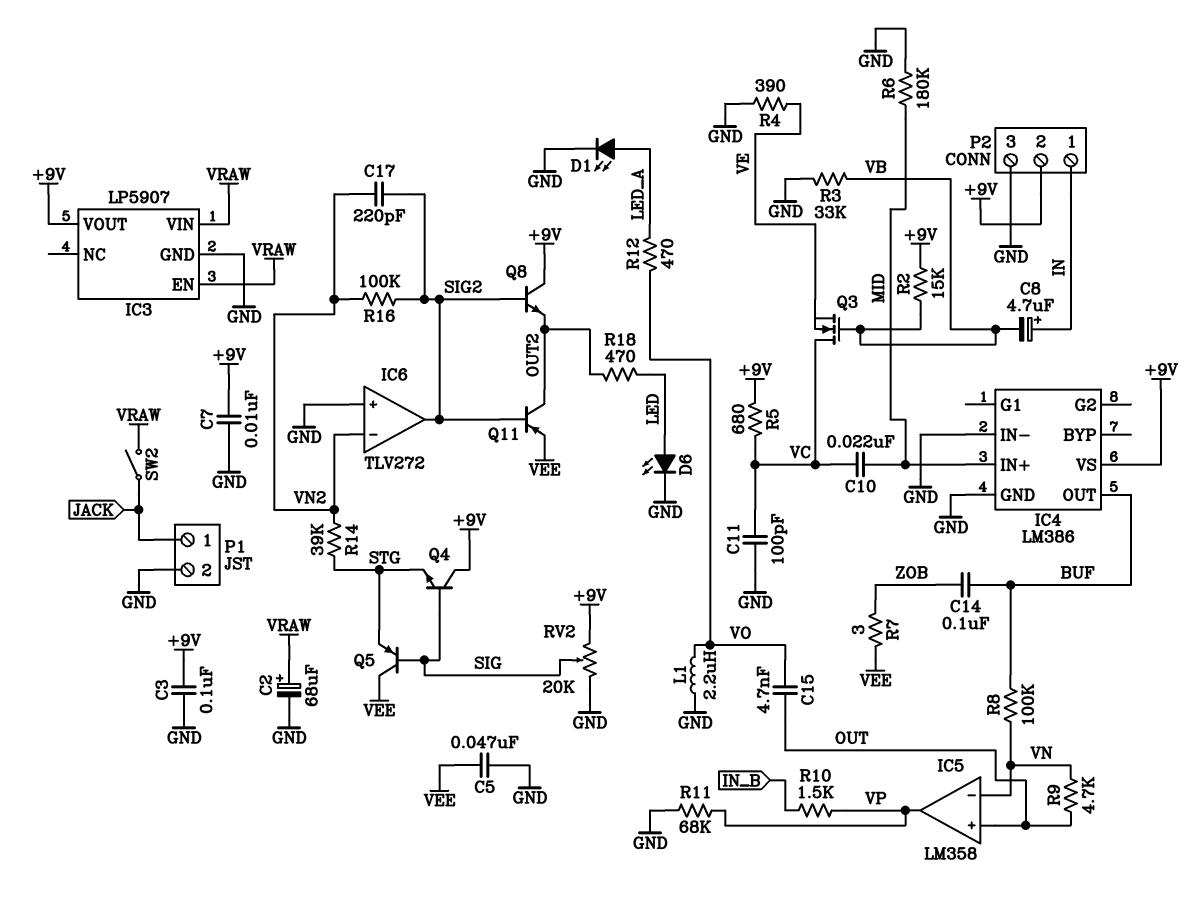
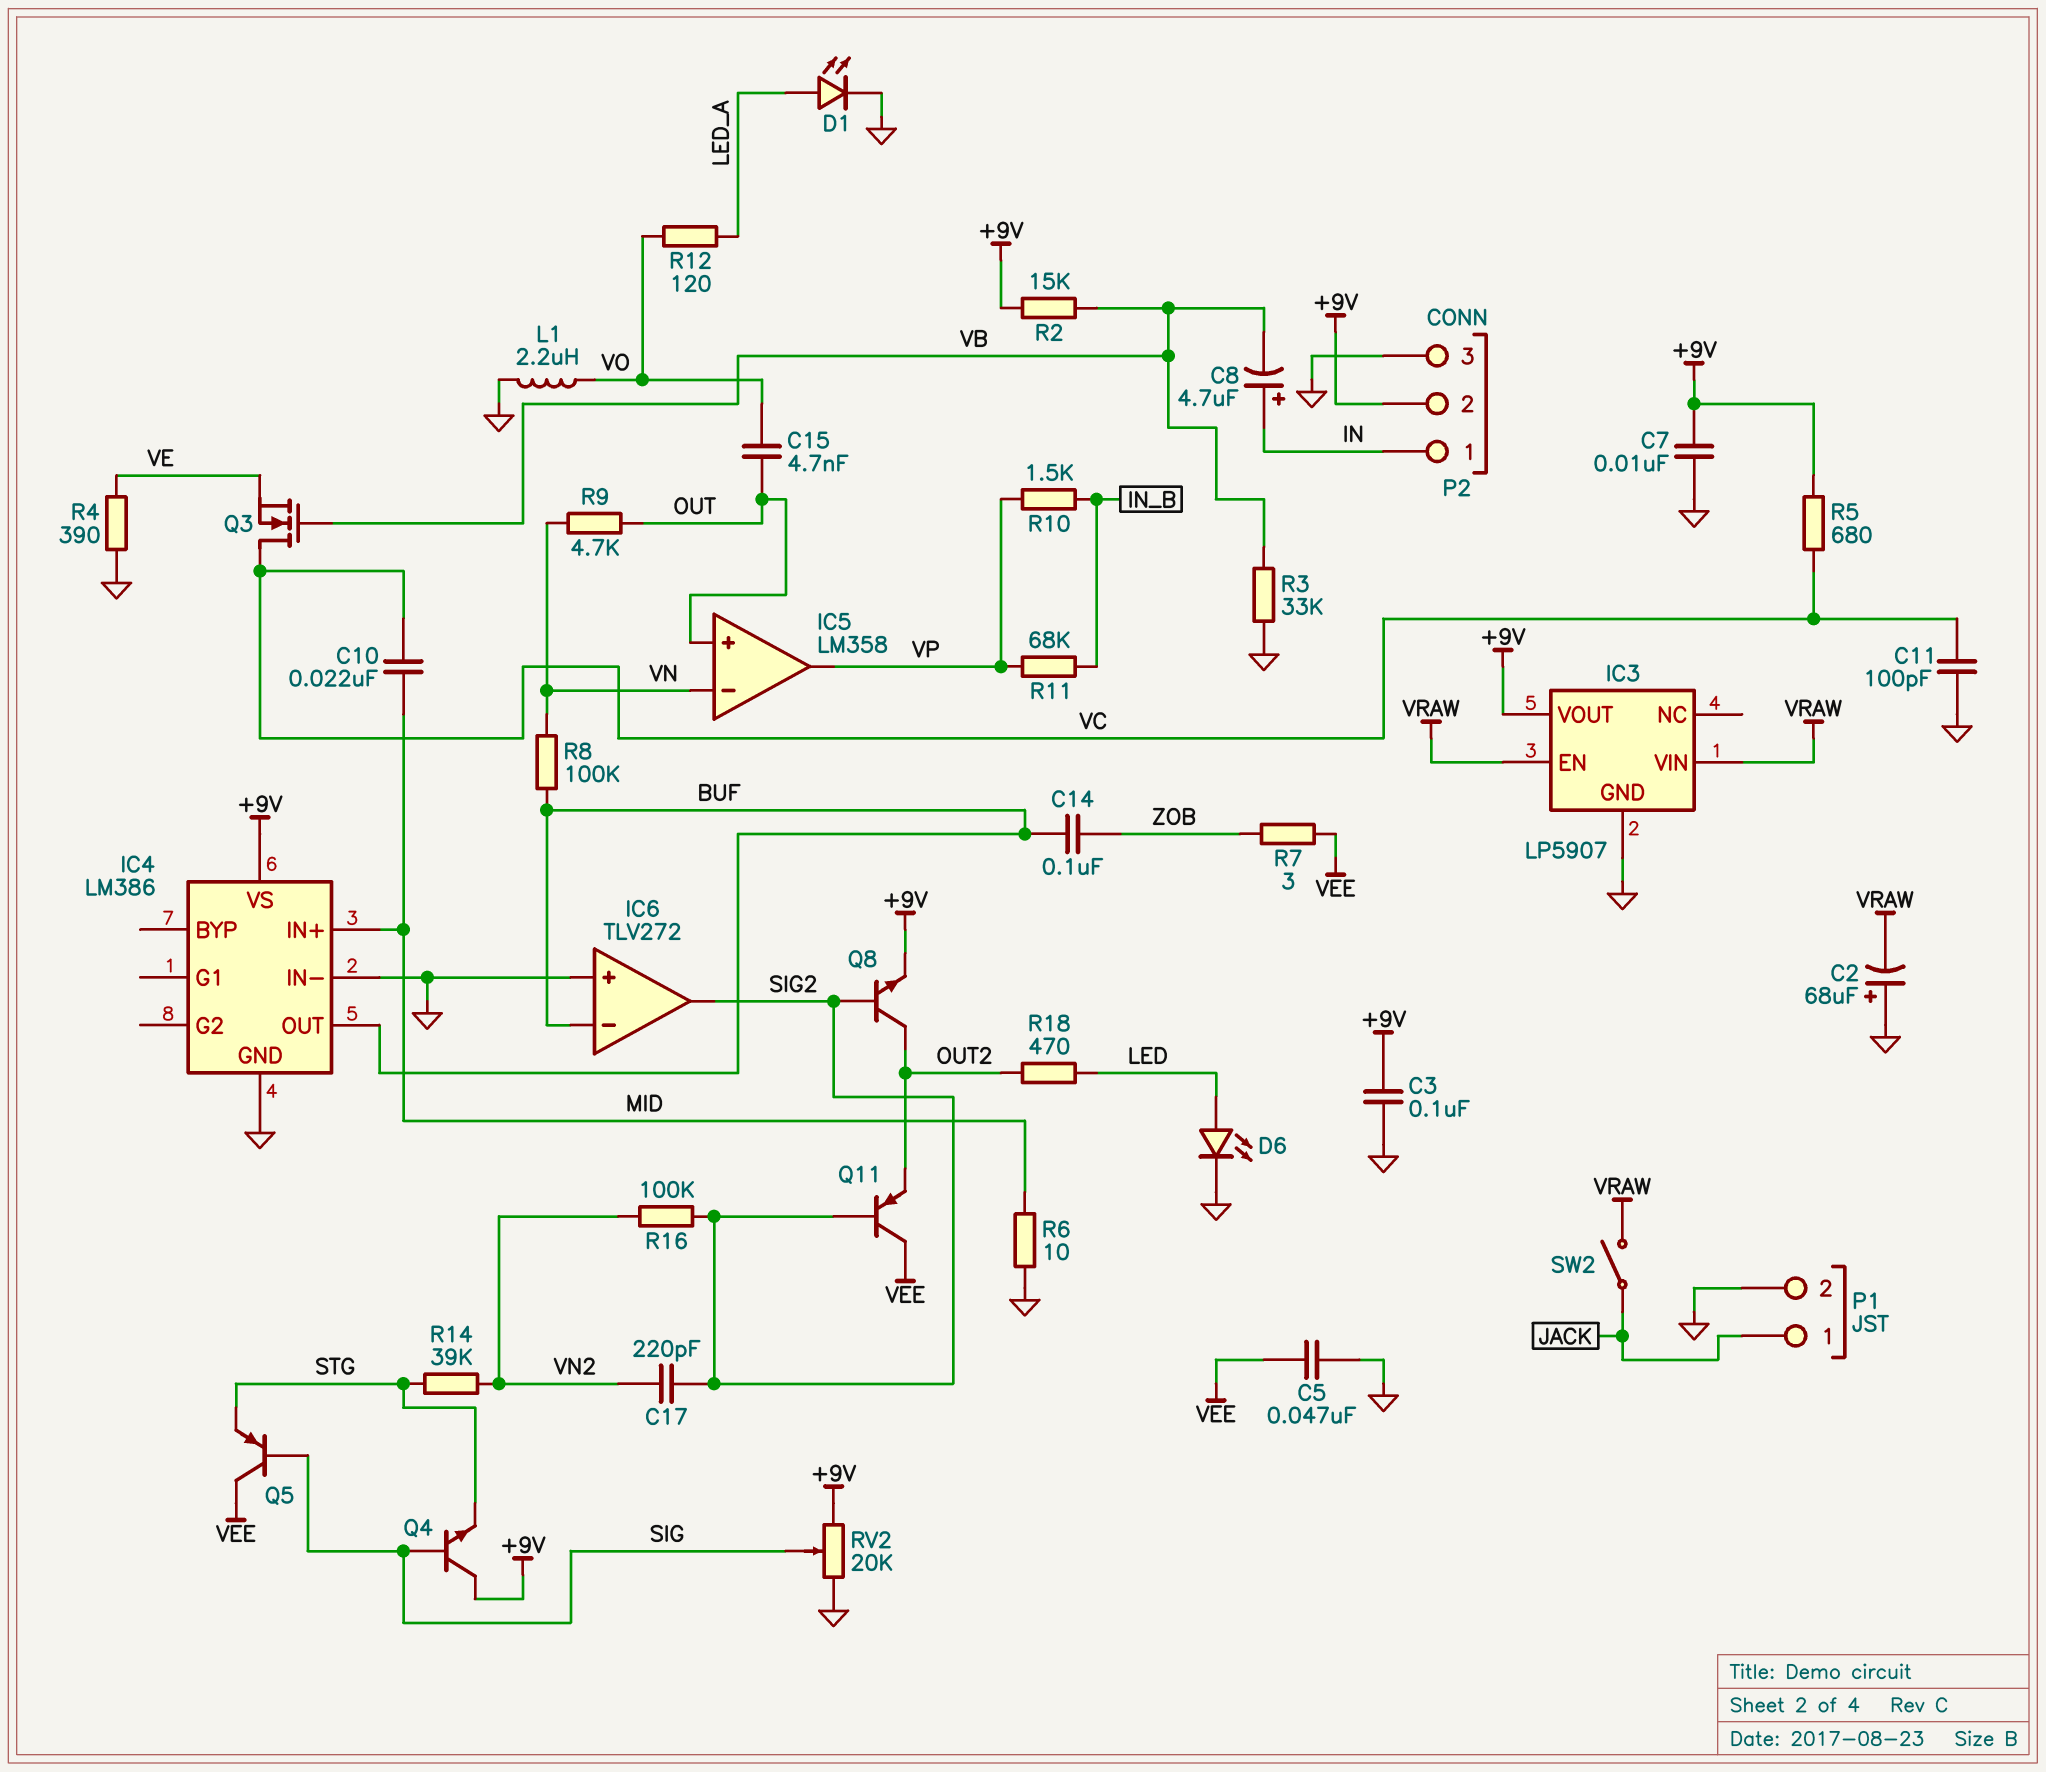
C2: 68uF (plus VRAW, minus GND) -> 68uF (plus GND, minus VRAW)
IC6 pin in-: VN2 -> BUF
Q8: NPN (B SIG2, C +9V, E OUT2) -> NPN (B SIG2, C OUT2, E +9V)
Q11: PNP (B SIG2, C OUT2, E VEE) -> PNP (B SIG2, C VEE, E OUT2)
R6: 180k (GND, MID) -> 10 (GND, MID)
R11: 68k (GND, VP) -> 68k (IN_B, VP)
R12: 470 (LED_A, VO) -> 120 (LED_A, VO)

